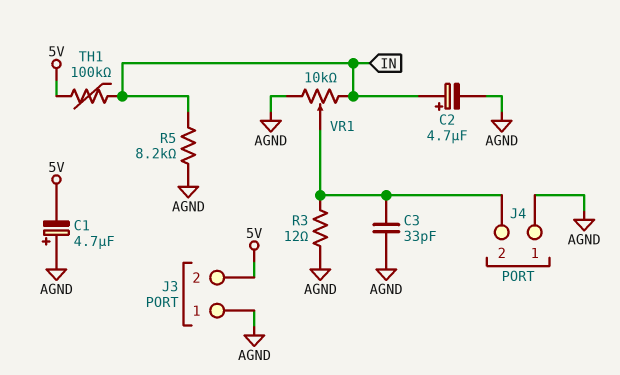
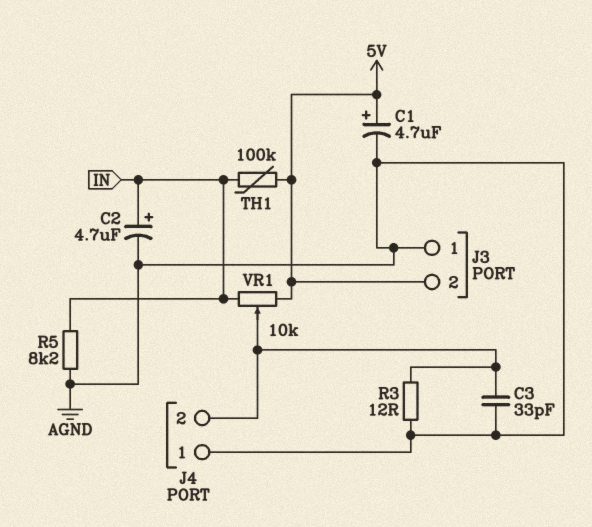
C1: 4.7uF (plus AGND, minus 5V) -> 4.7uF (plus 5V, minus AGND)
VR1: 10k (AGND, IN, wiper J4/2) -> 10k (5V, IN, wiper J4/2)

